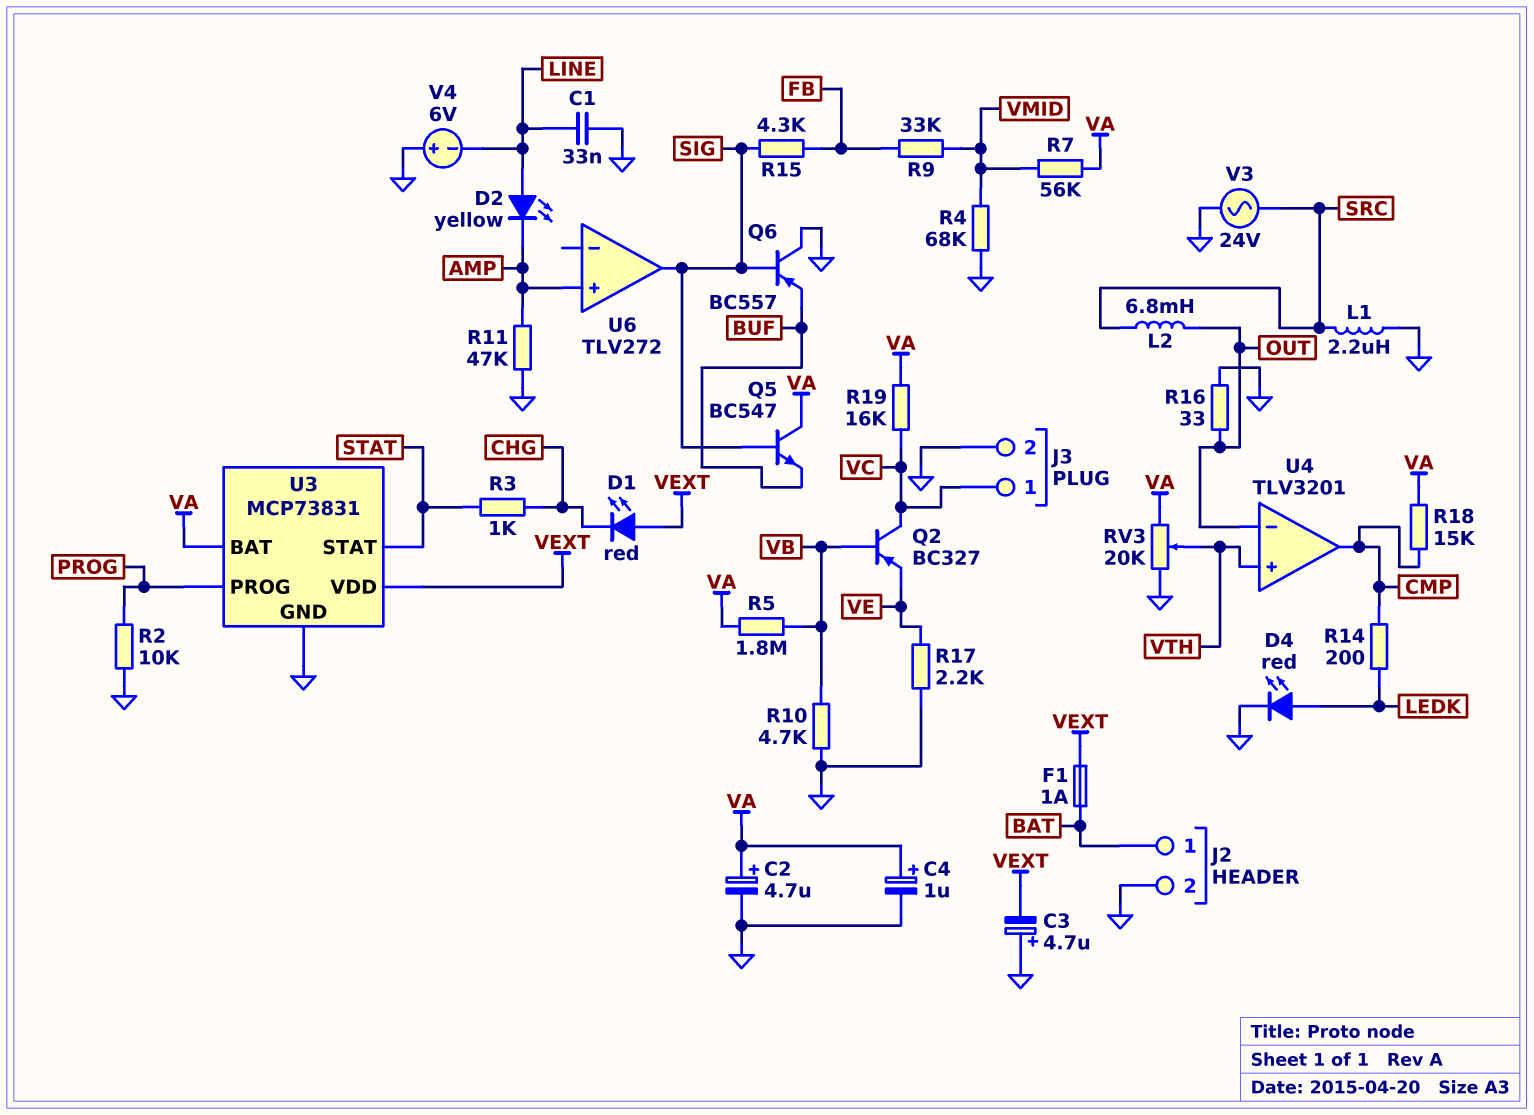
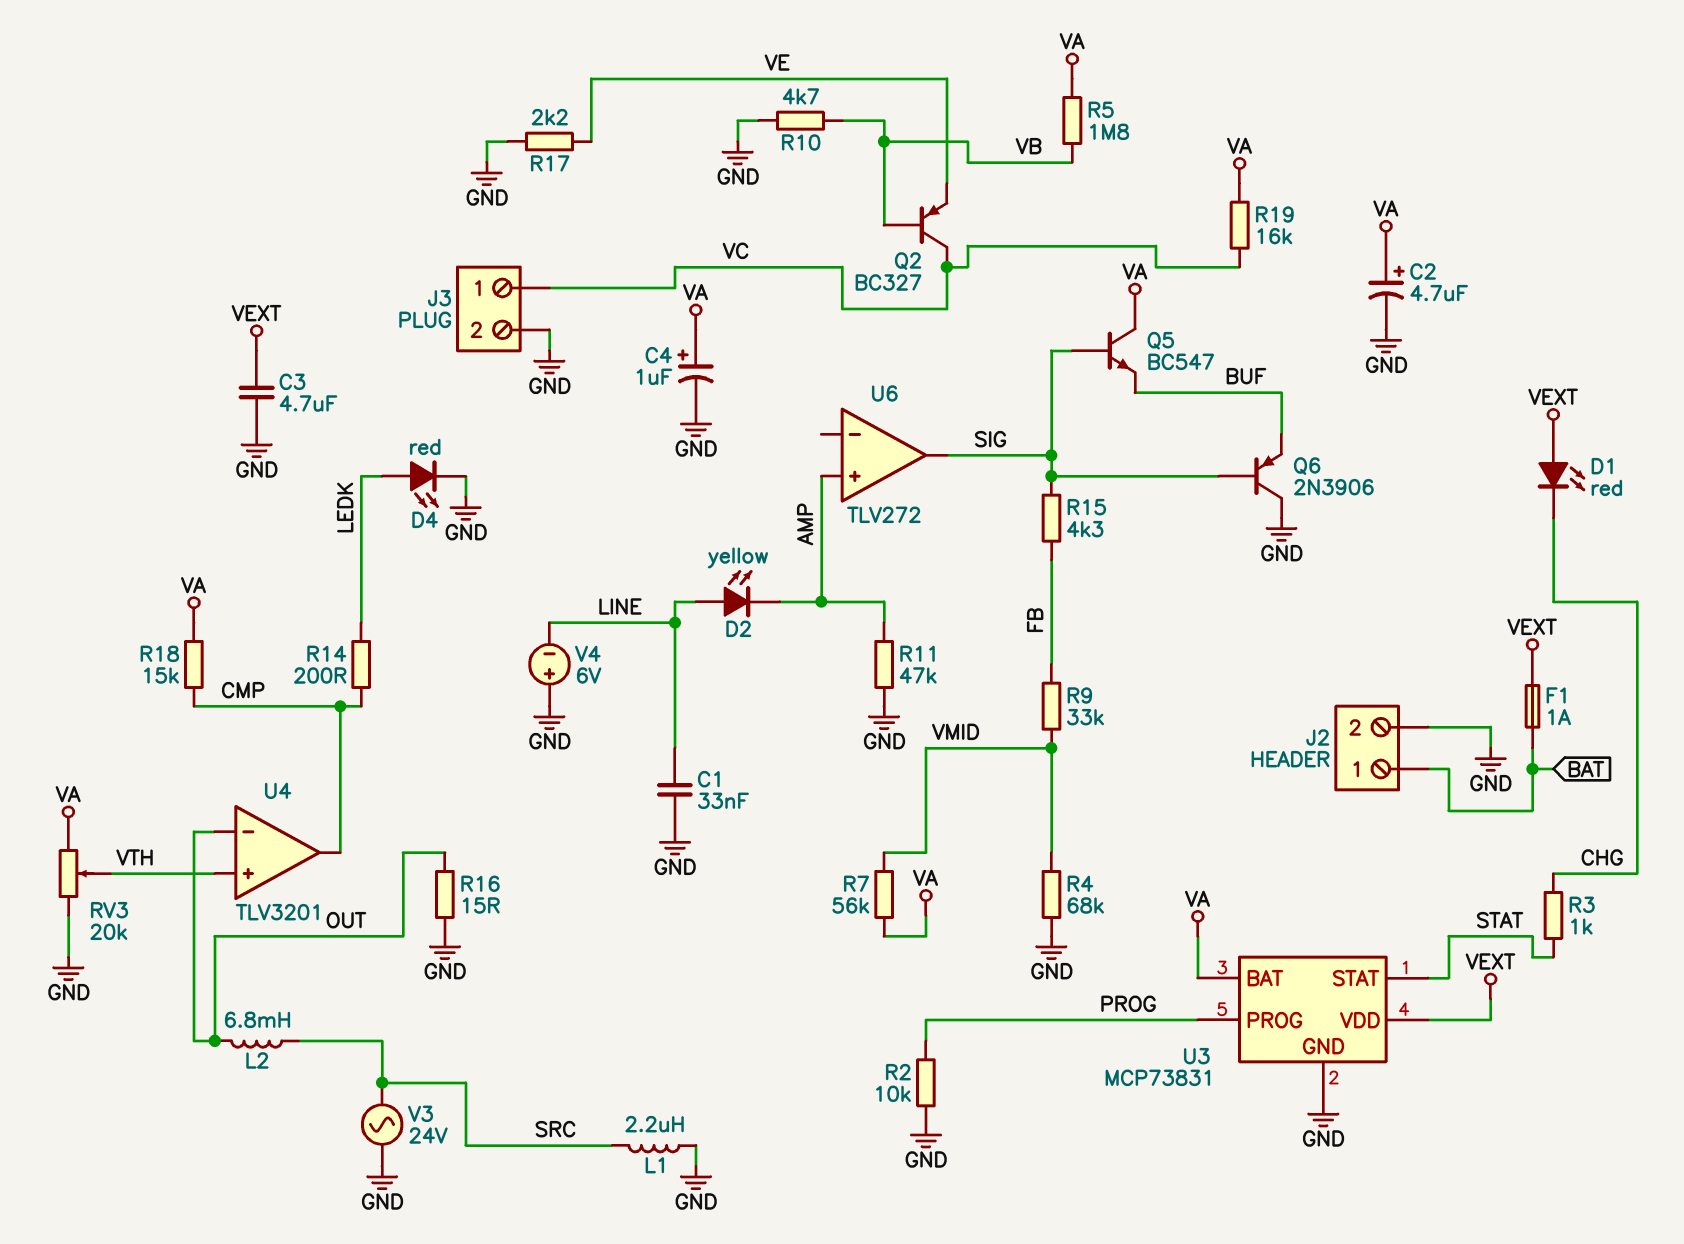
C3: 4.7uF (plus GND, minus VEXT) -> 4.7uF (GND, VEXT)
Q6: PNP BC557 (B SIG, C GND, E BUF) -> PNP 2N3906 (B SIG, C GND, E BUF)
R16: 33 (GND, OUT) -> 15 (GND, OUT)

